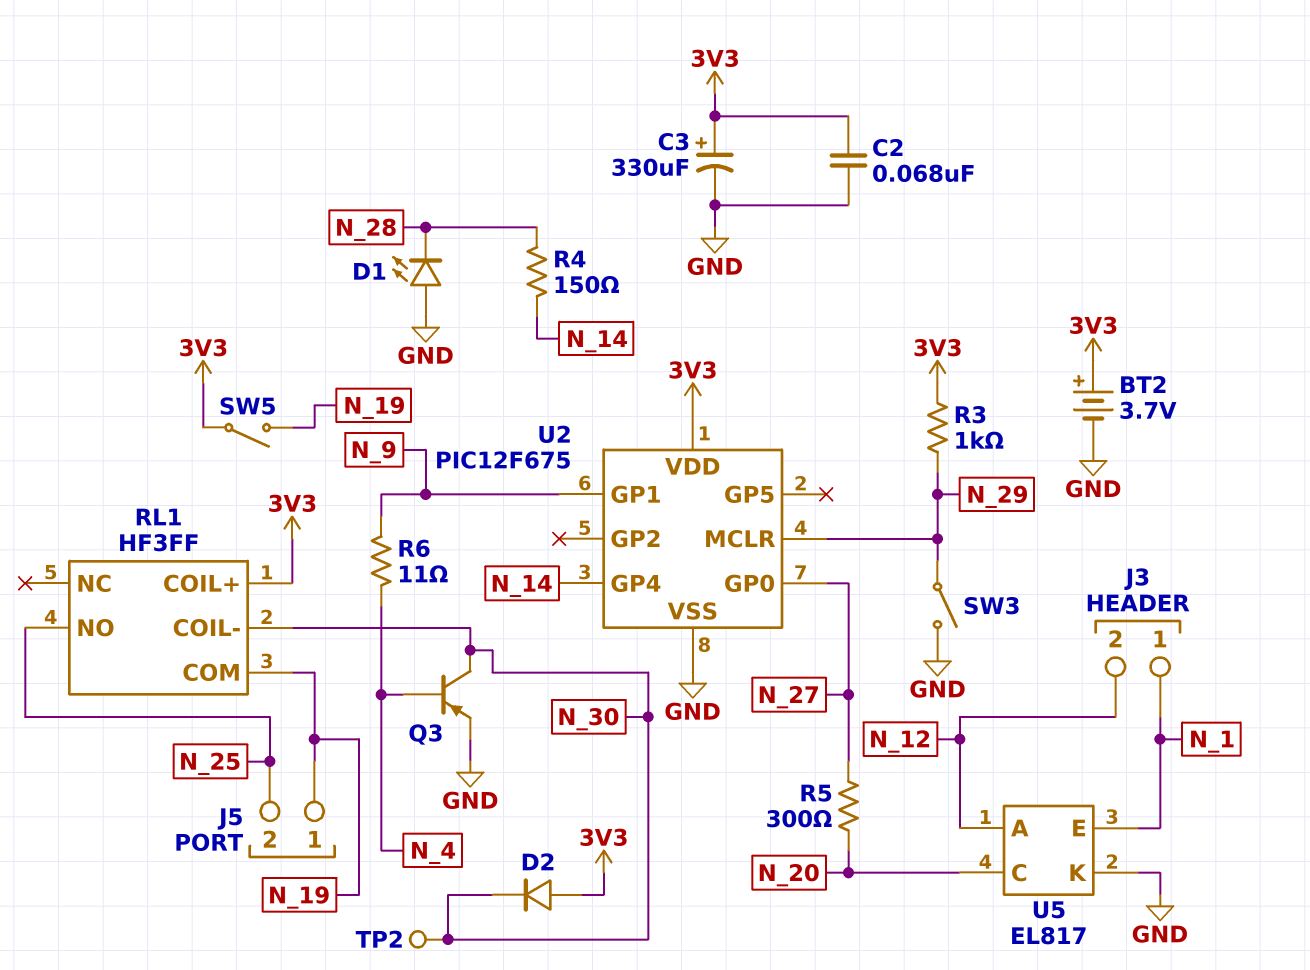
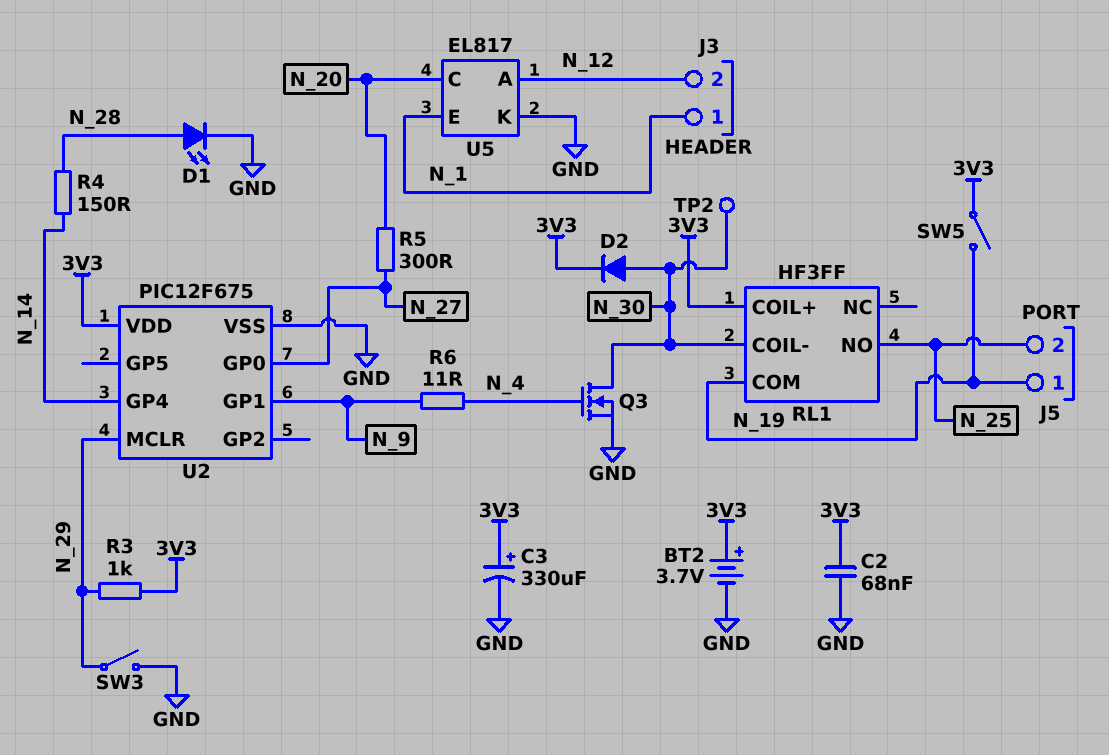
D1: LED (A GND, K N_28) -> LED (A N_28, K GND)
D2: diode (A 3V3, K N_30) -> diode (A N_30, K 3V3)
Q3: PNP (B N_4, C N_30, E GND) -> NMOS (G N_4, D N_30, S GND)

